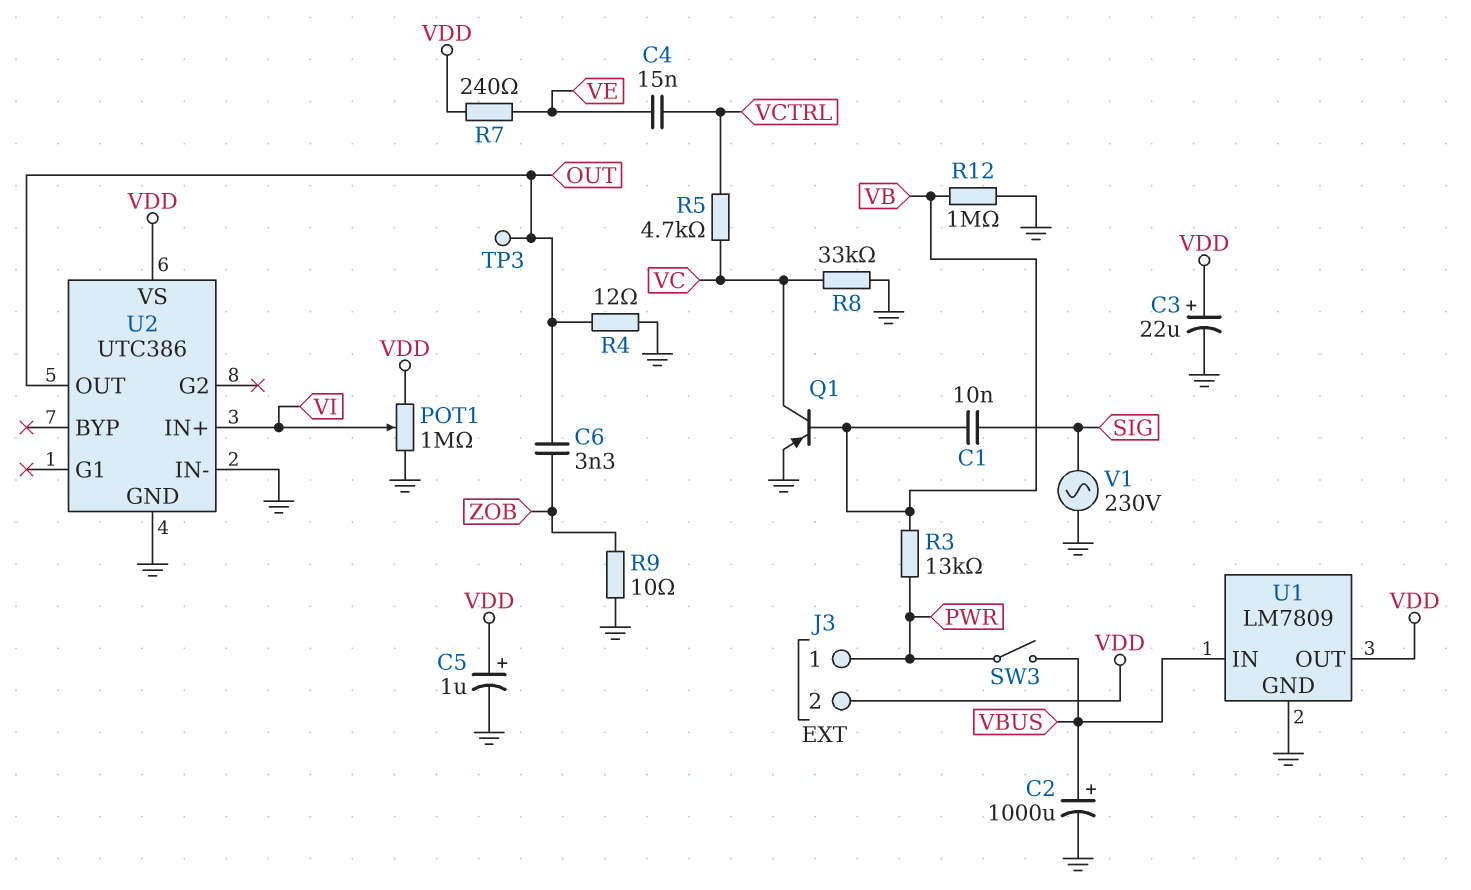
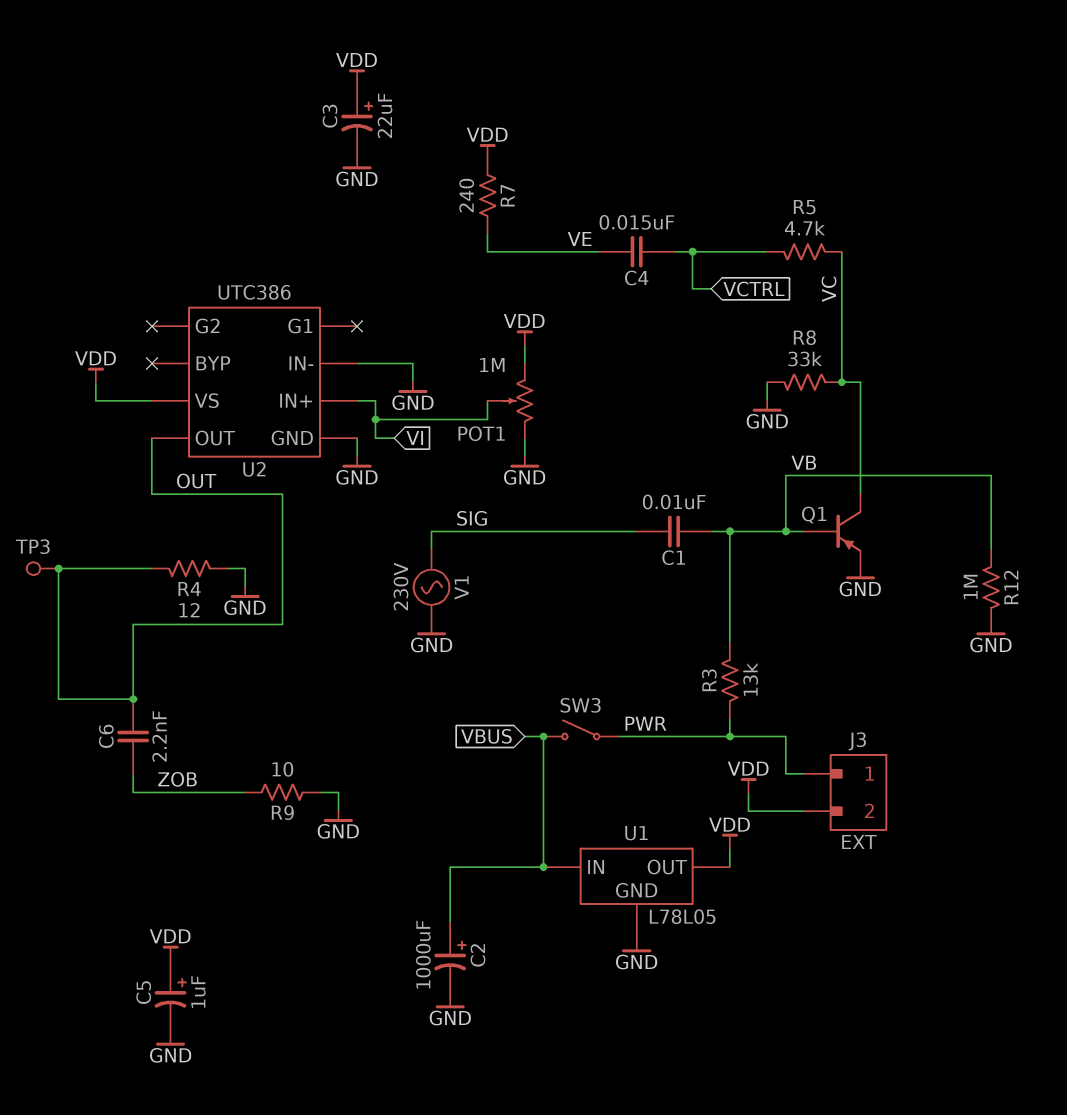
C6: 3.3nF (OUT, ZOB) -> 2.2nF (OUT, ZOB)
U1: LM7809 -> L78L05

